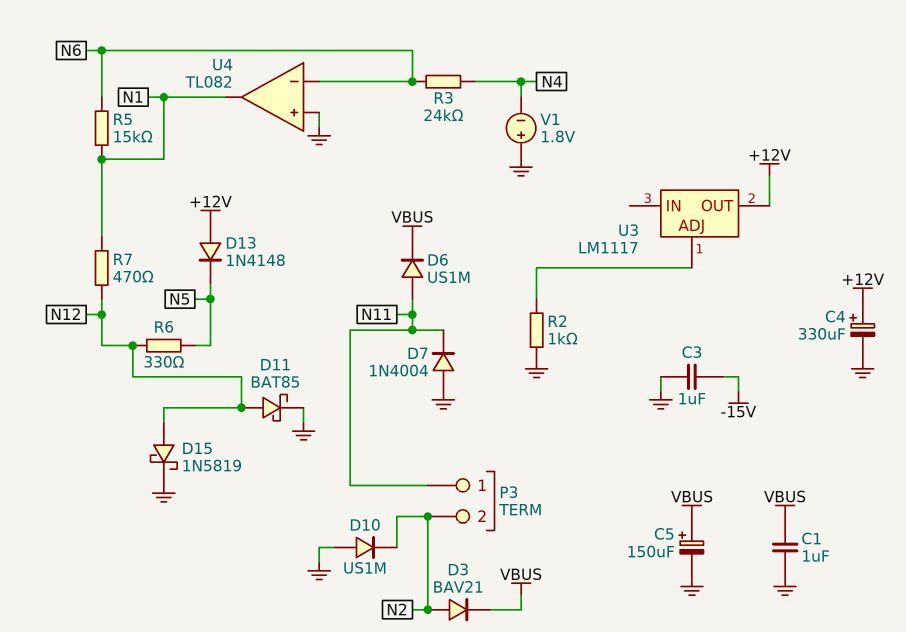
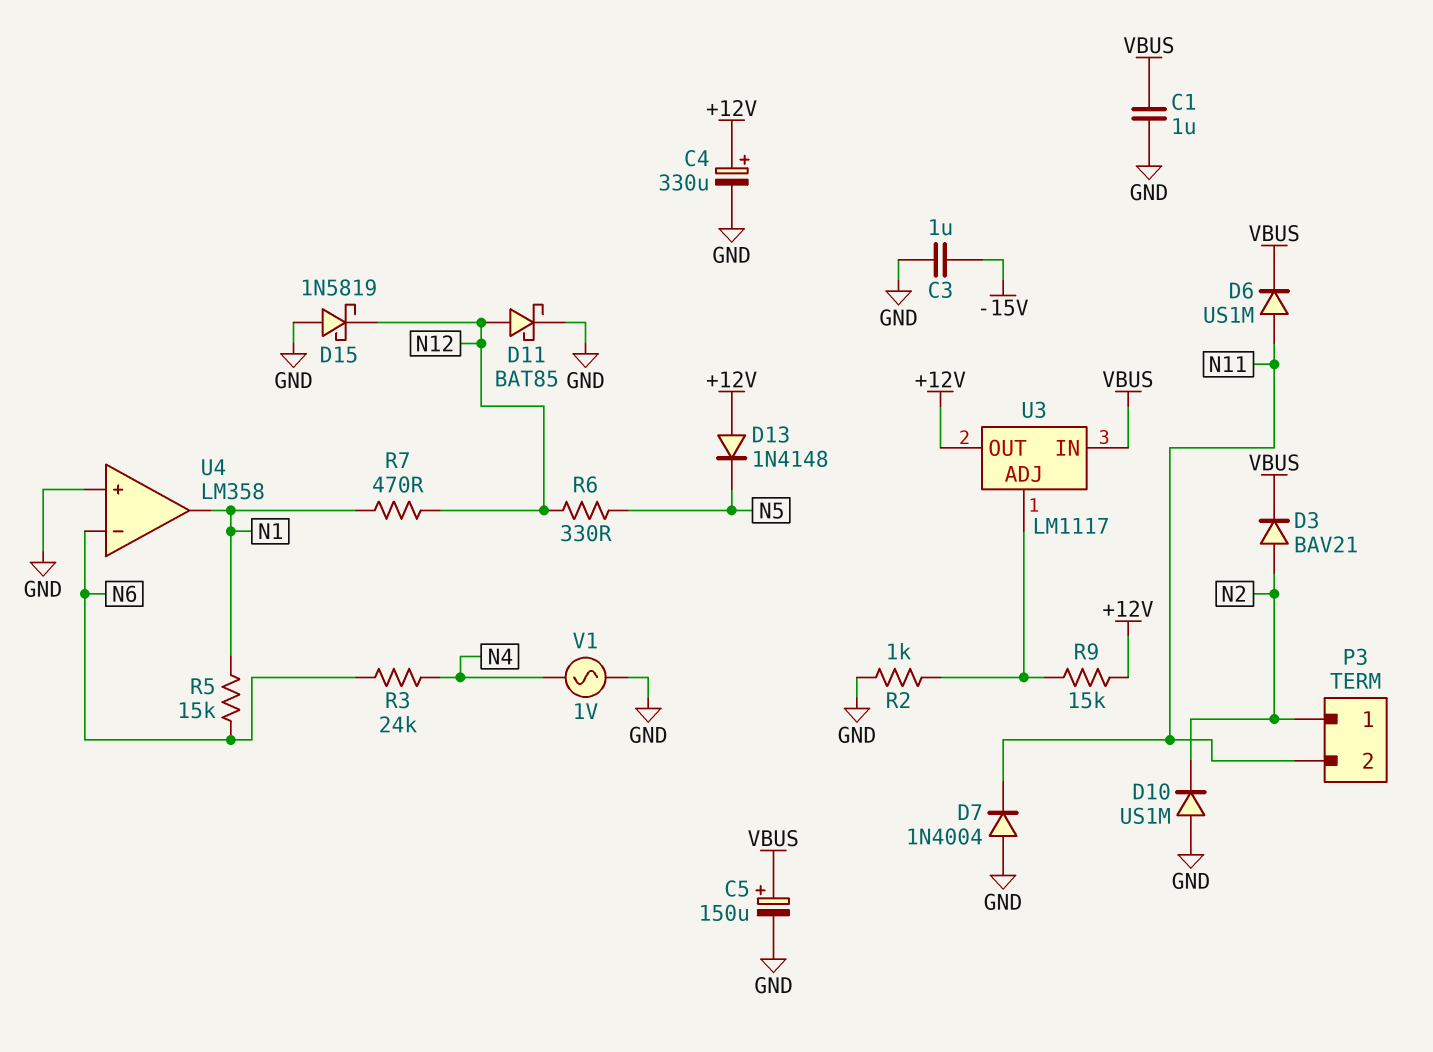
D15: schottky 1N5819 (A N12, K GND) -> schottky 1N5819 (A GND, K N12)
P3 pin 1: N11 -> N2
P3 pin 2: N2 -> N11
R9: none -> 15k (+12V, U3/ADJ)
U3 pin IN: none -> VBUS
U4: TL082 -> LM358
V1: 1.8V (plus GND, minus N4) -> AC 1V (GND, N4)

